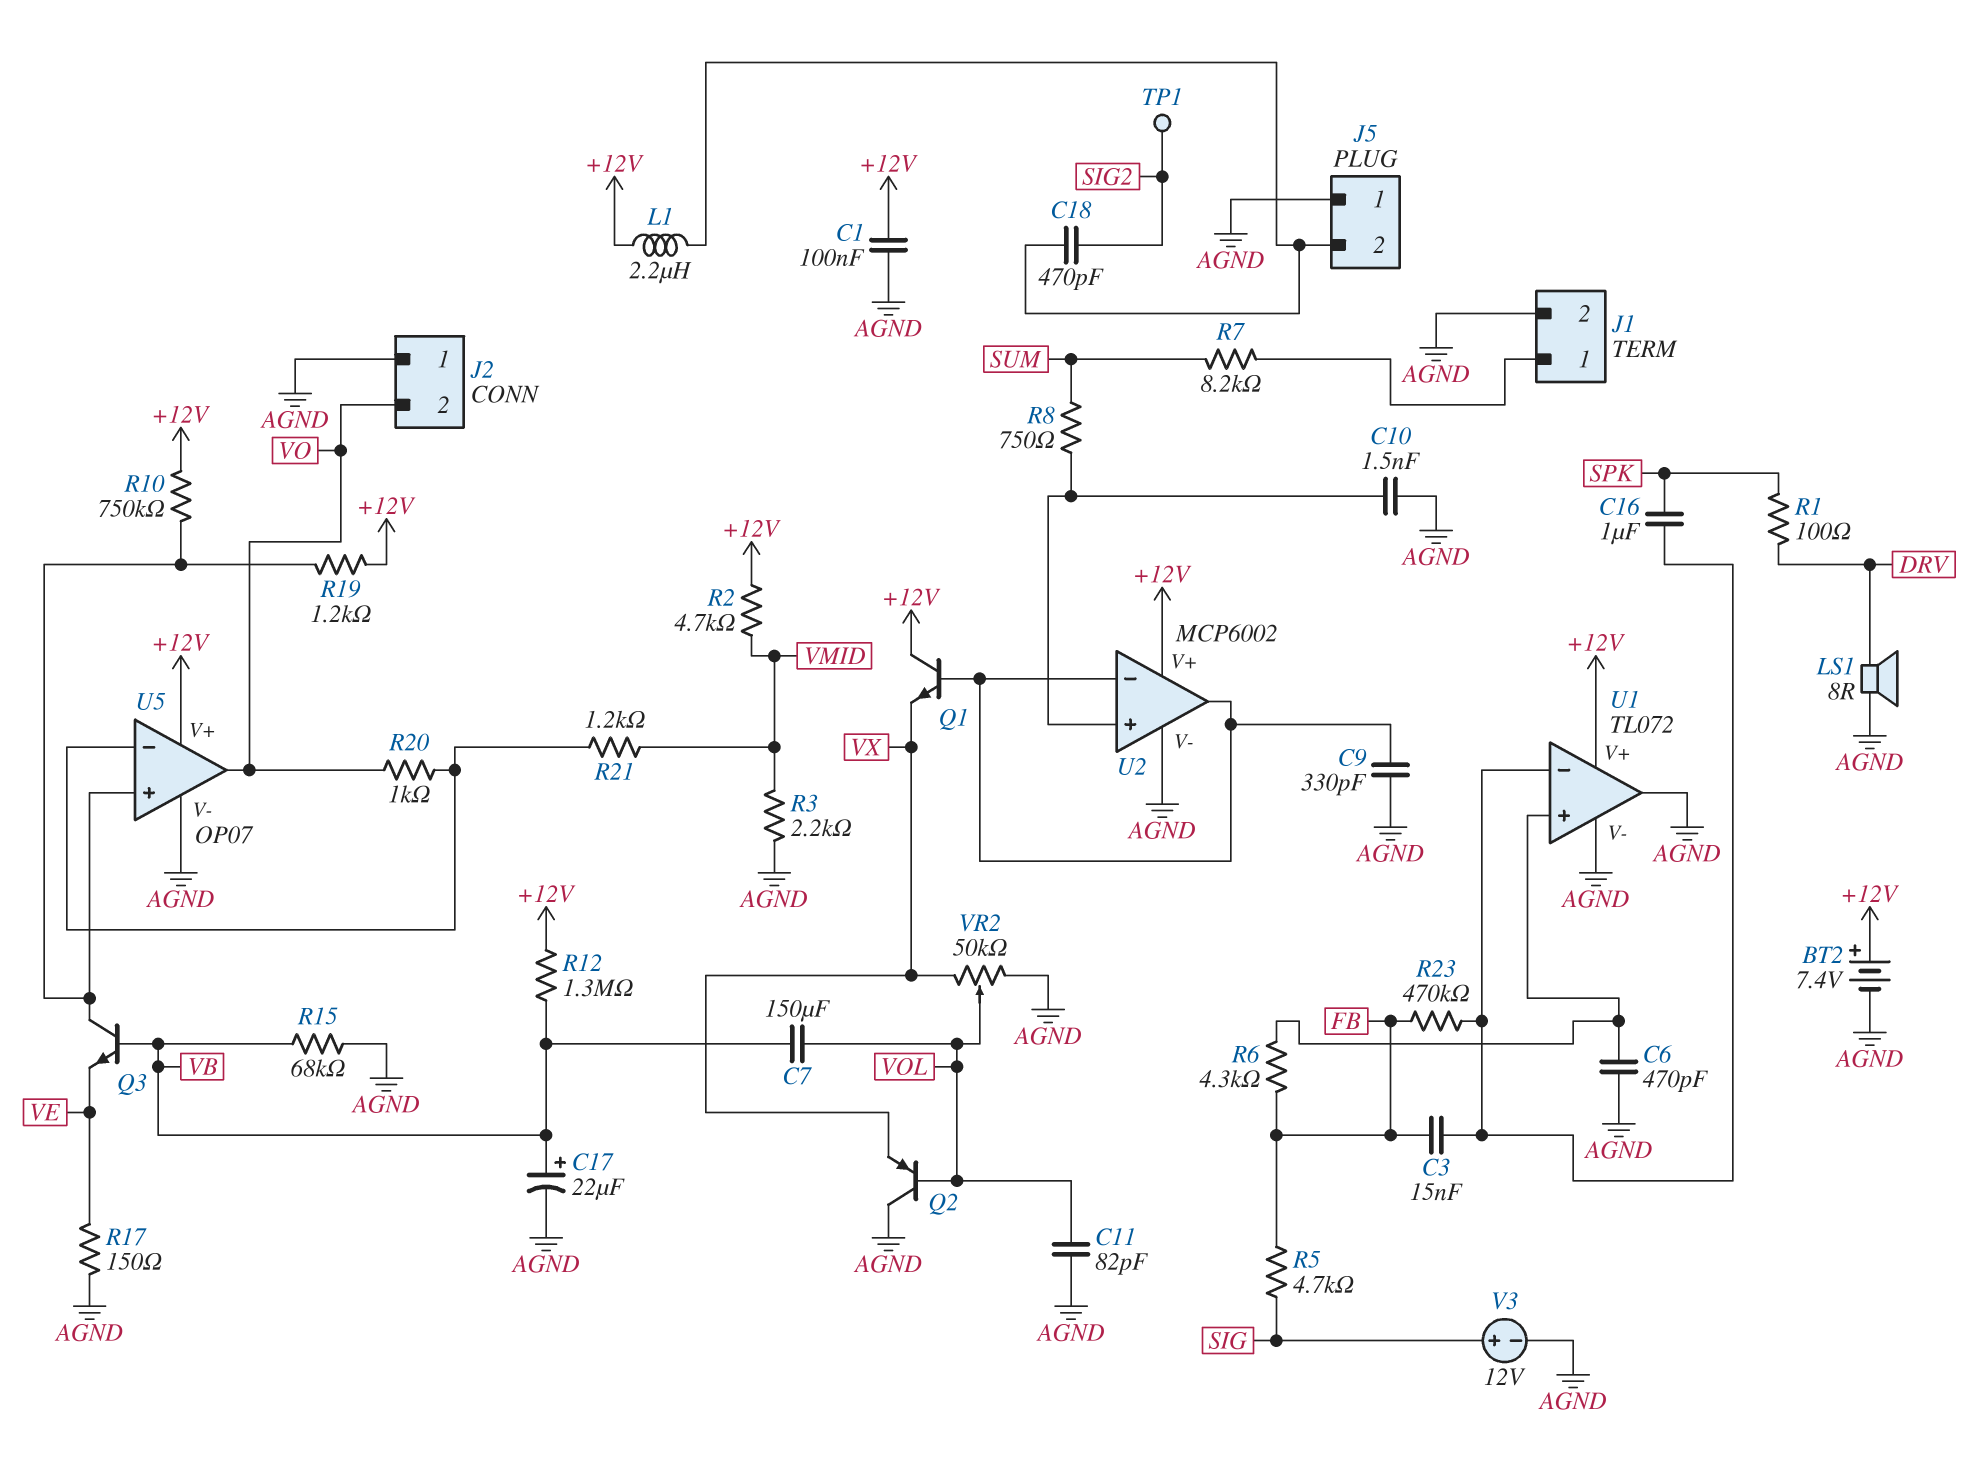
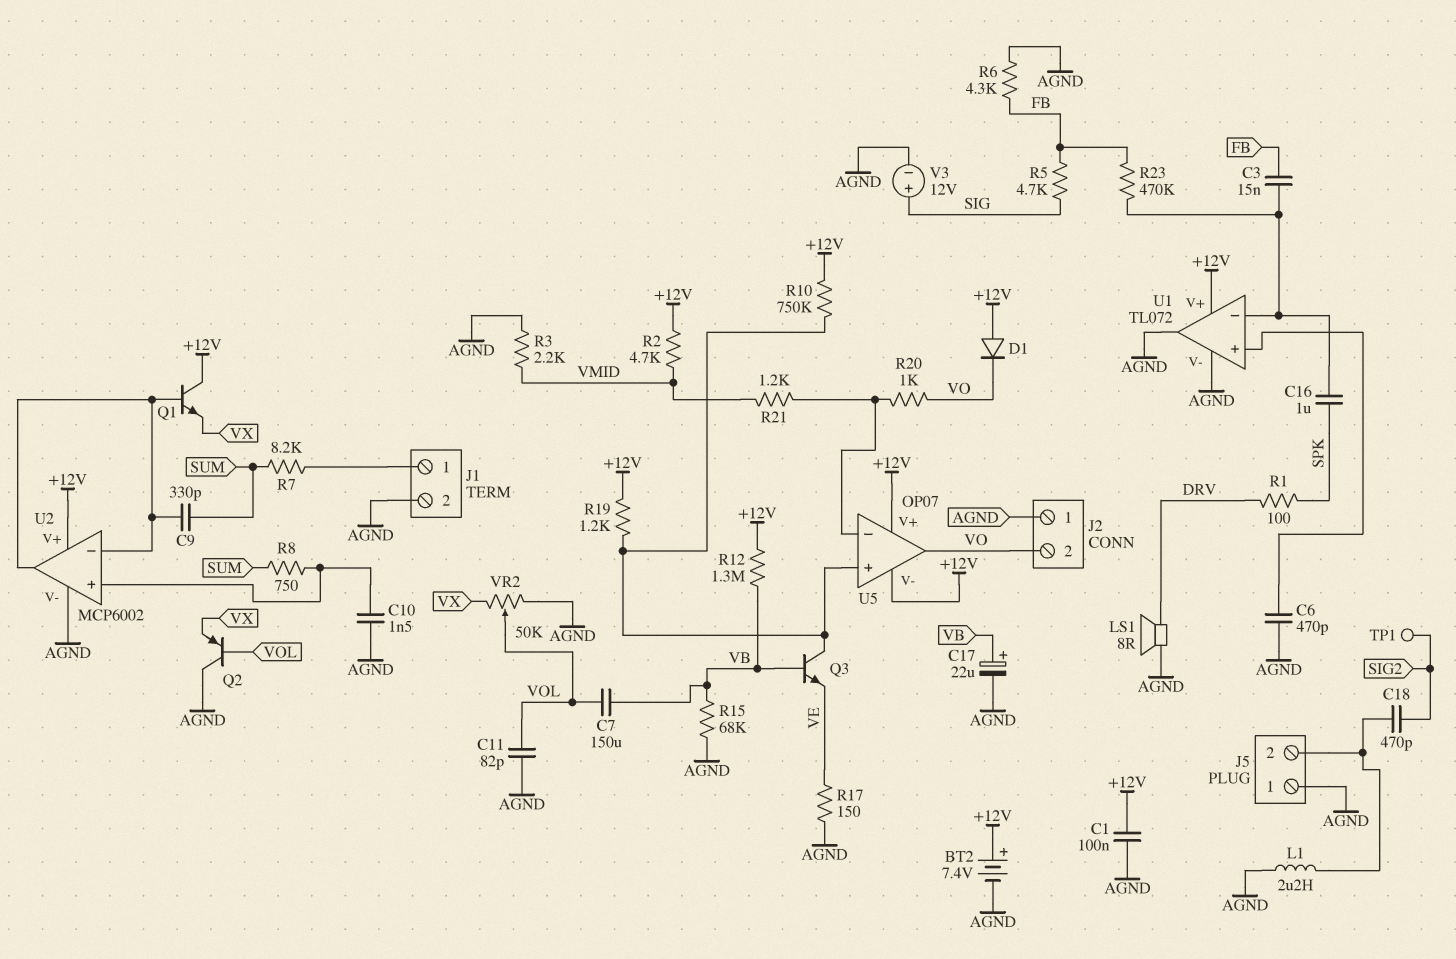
C9: 330pF (AGND, U2/in-) -> 330pF (SUM, U2/in-)
D1: none -> diode (A +12V, K VO)
L1: 2.2uH (+12V, J5/2) -> 2.2uH (AGND, J5/2)
R6: 4.3k (FB, U1/in+) -> 4.3k (AGND, FB)
U5 pin V-: AGND -> +12V

